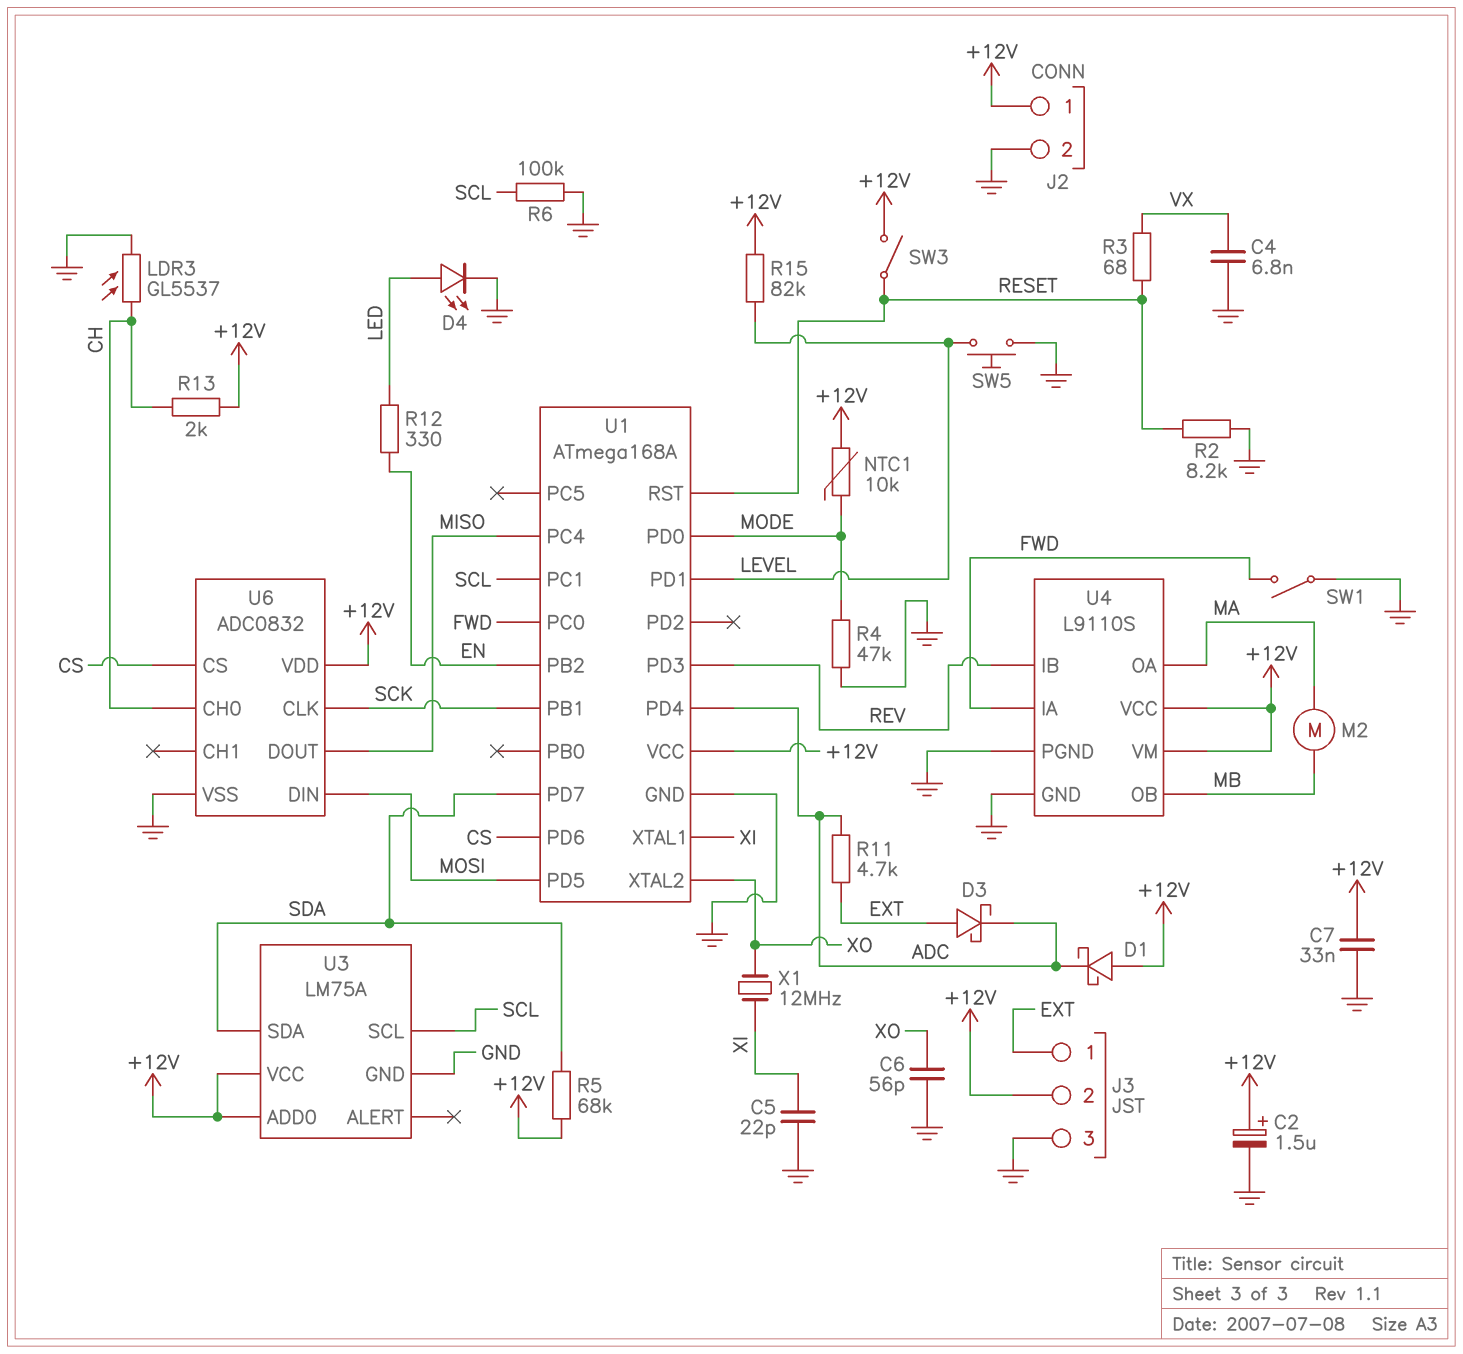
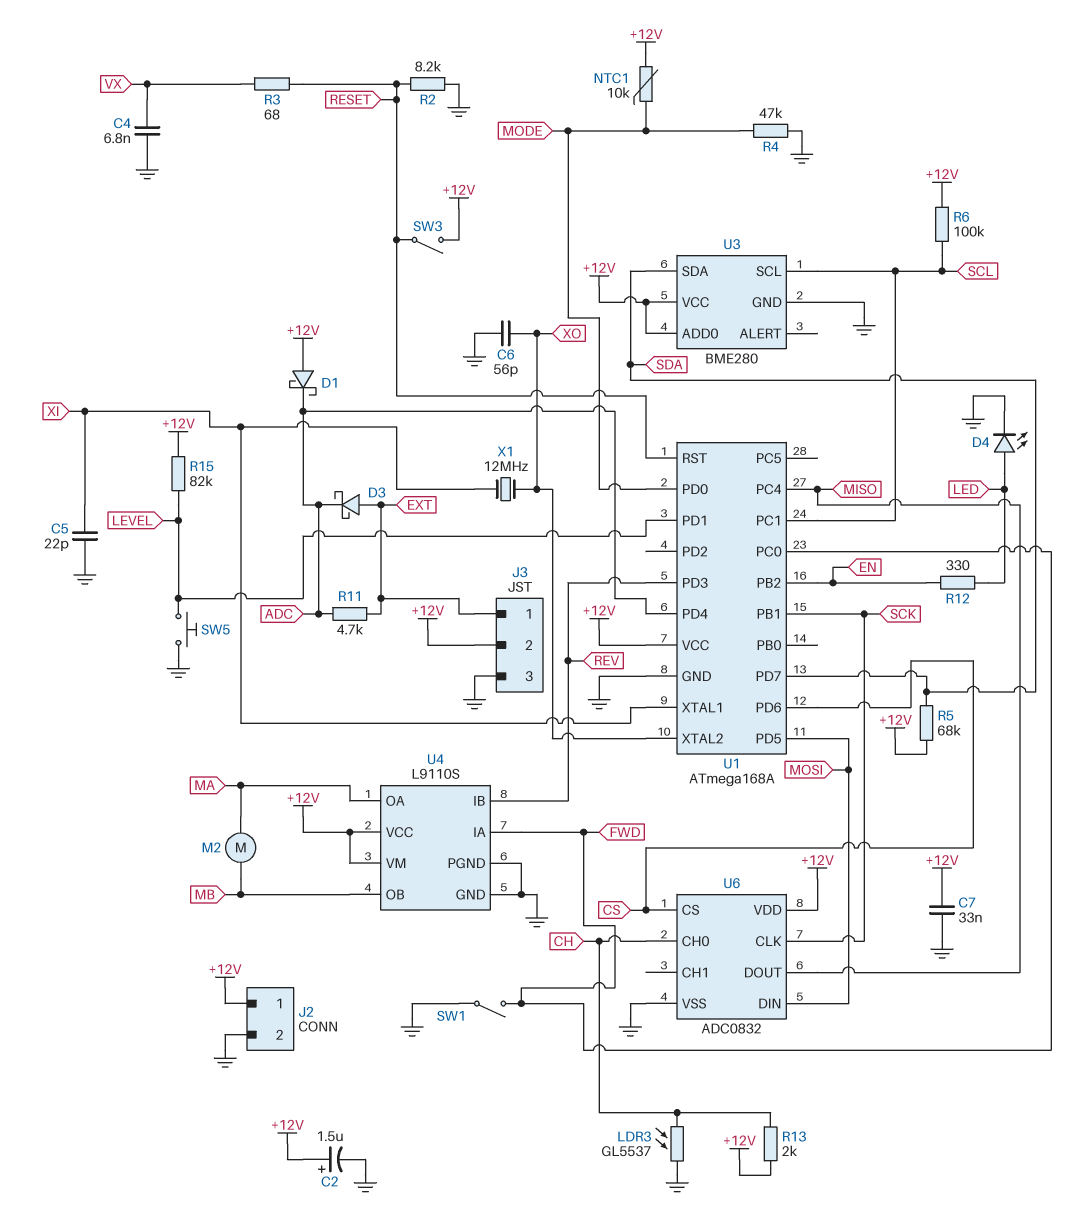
R6: 100k (GND, SCL) -> 100k (+12V, SCL)
U3: LM75A -> BME280

